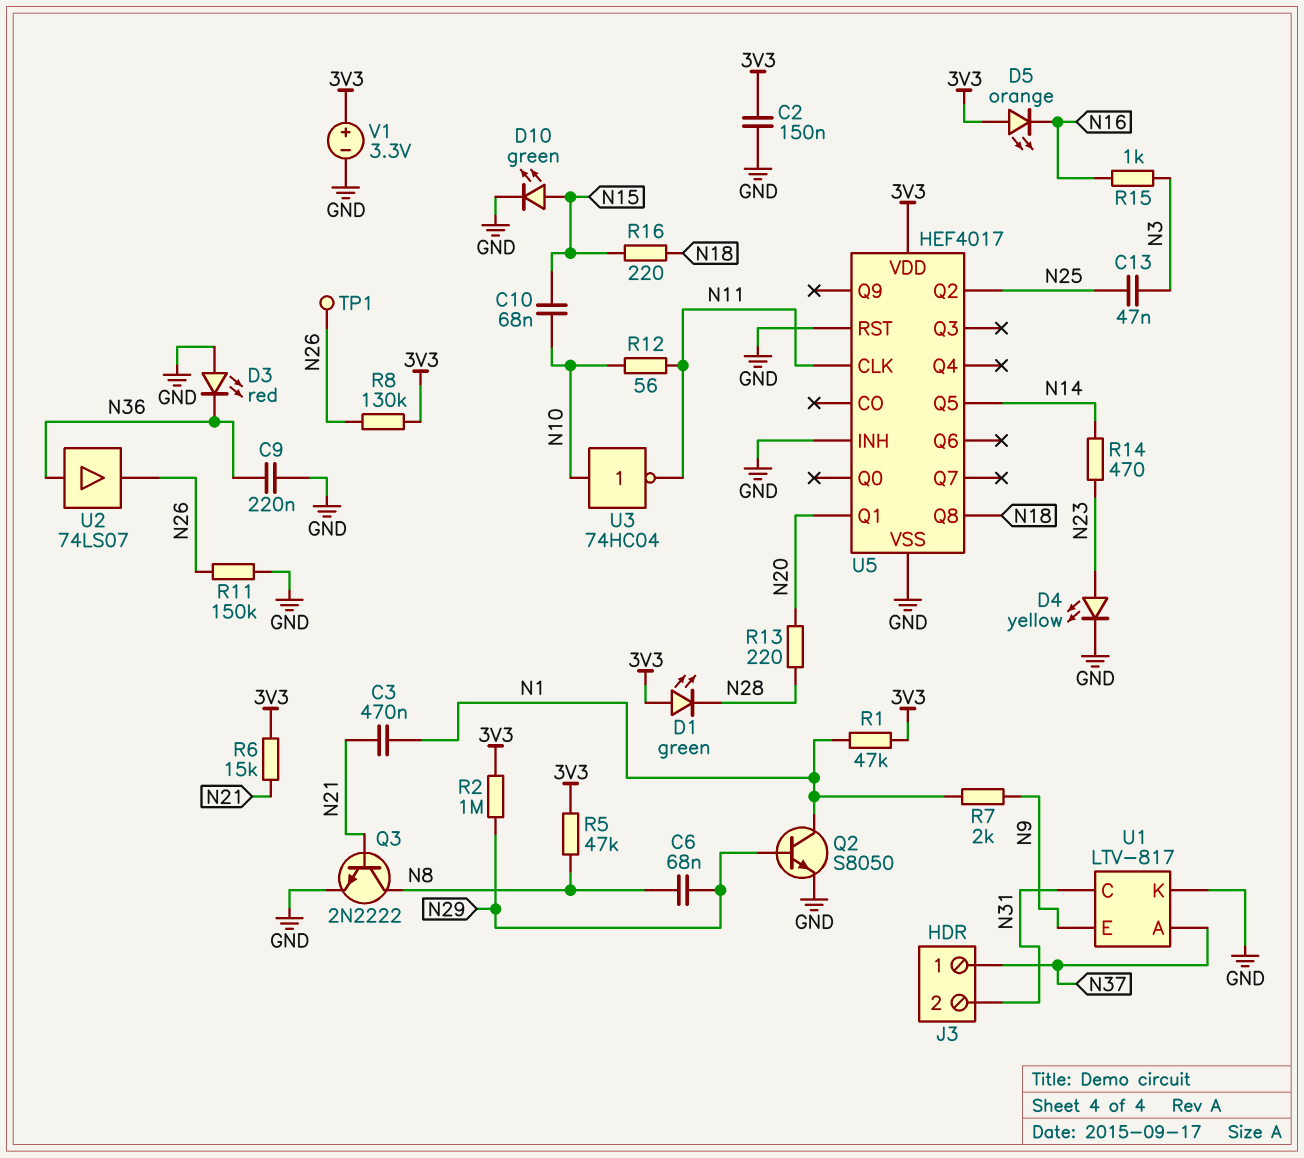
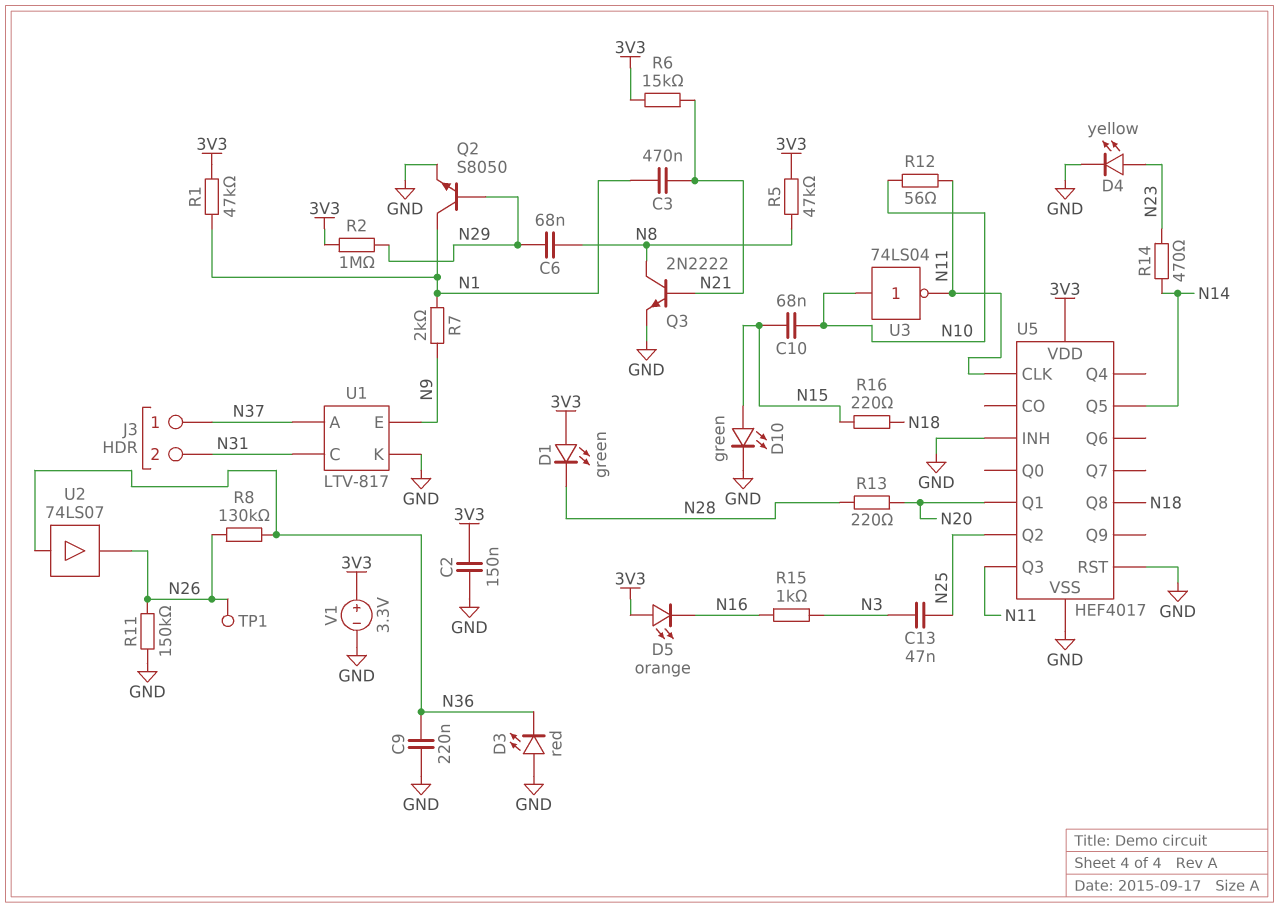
R8: 130k (3V3, N26) -> 130k (N26, N36)
U3: NOT 74HC04 (in N10, out N11) -> NOT 74LS04 (in N10, out N11)
U5 pin Q3: none -> N11

